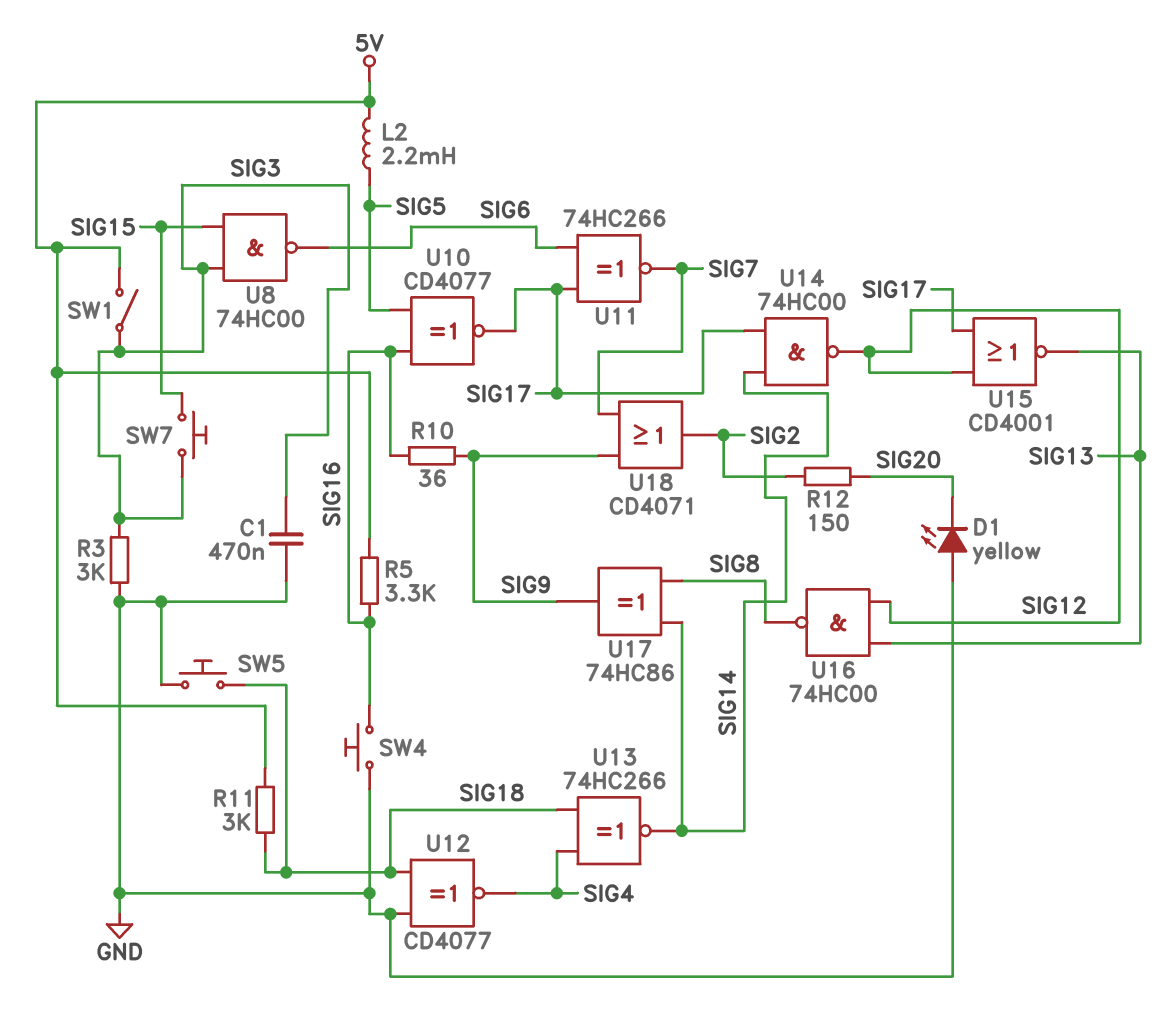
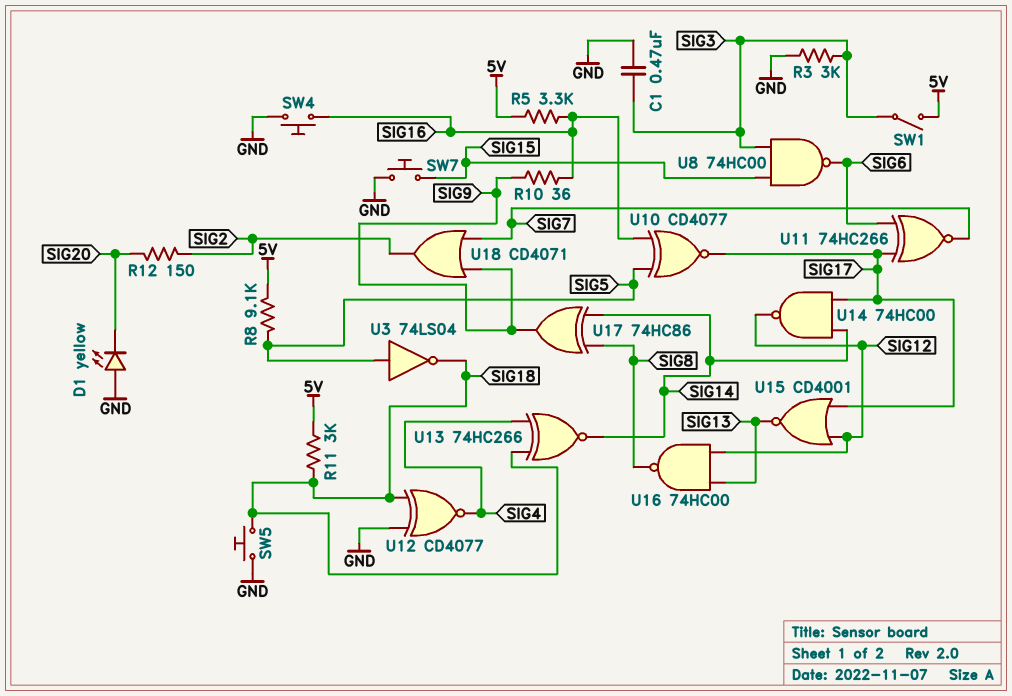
L2: 2.2mH (5V, SIG5) -> none
R8: none -> 9.1k (5V, SIG5)
SW7: button (SIG3, SIG15) -> button (GND, SIG15)
U3: none -> NOT 74LS04 (in SIG5, out SIG18)

